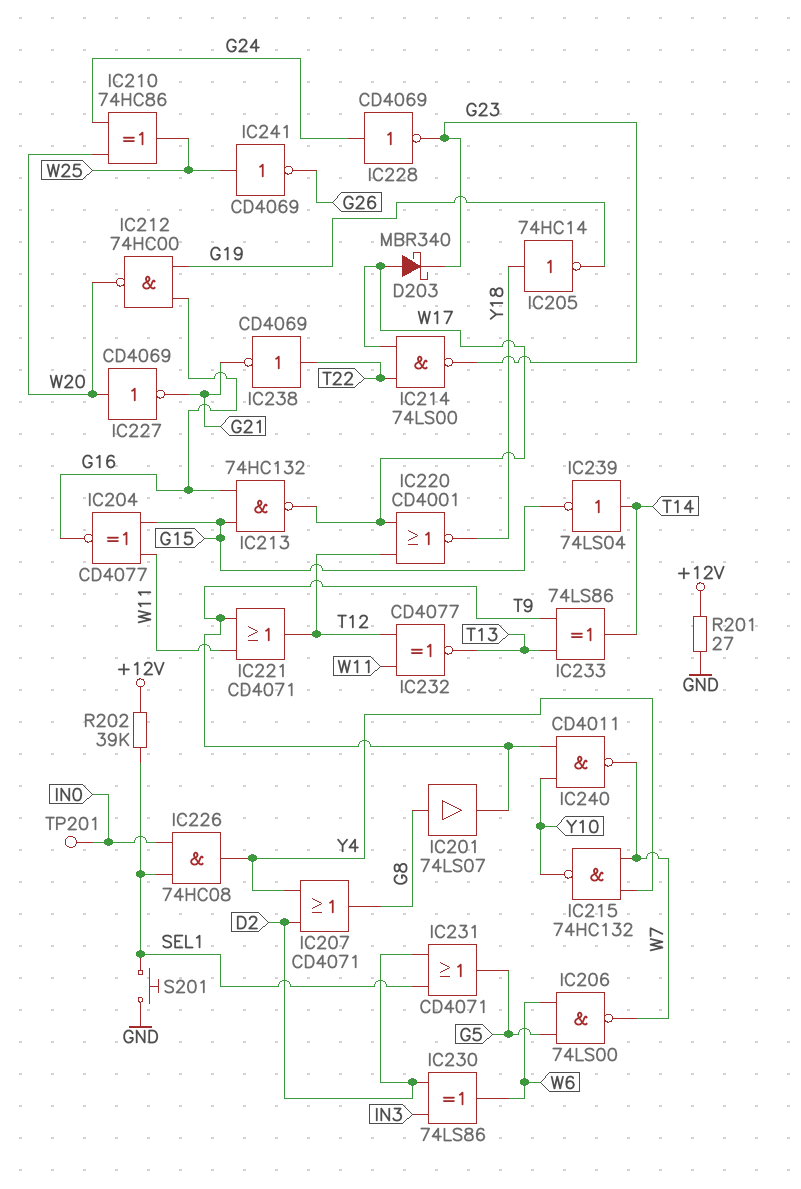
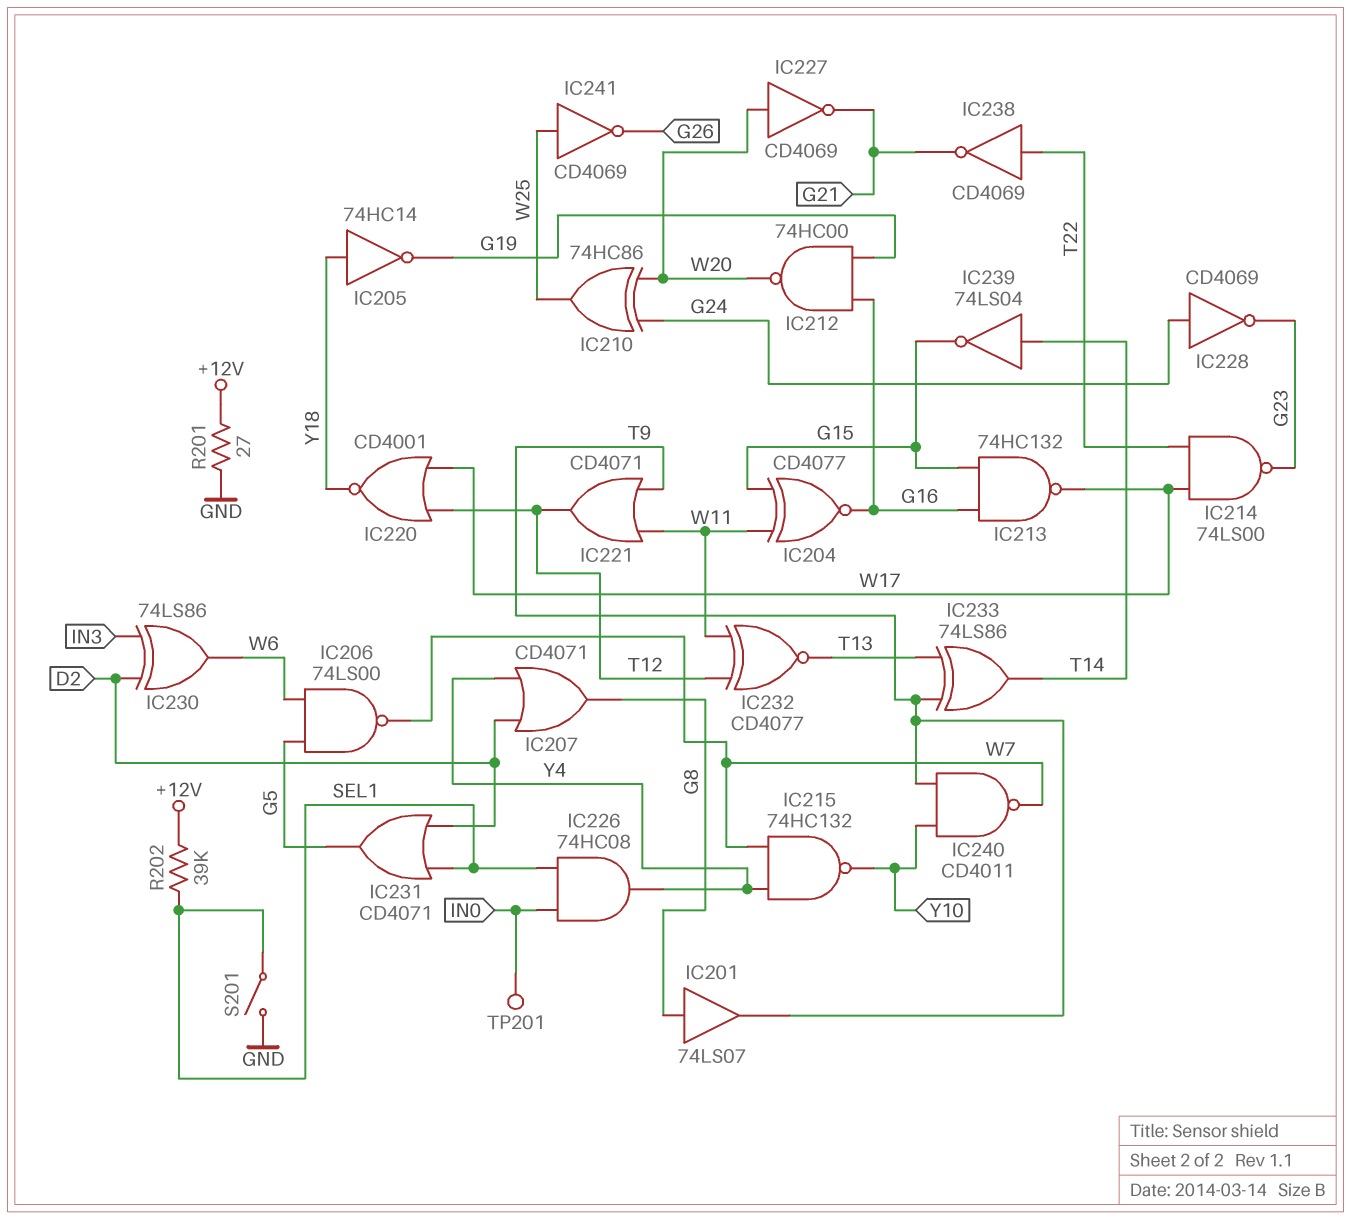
D203: schottky MBR340 (A W17, K G23) -> none
S201: button (GND, SEL1) -> switch (GND, SEL1)

